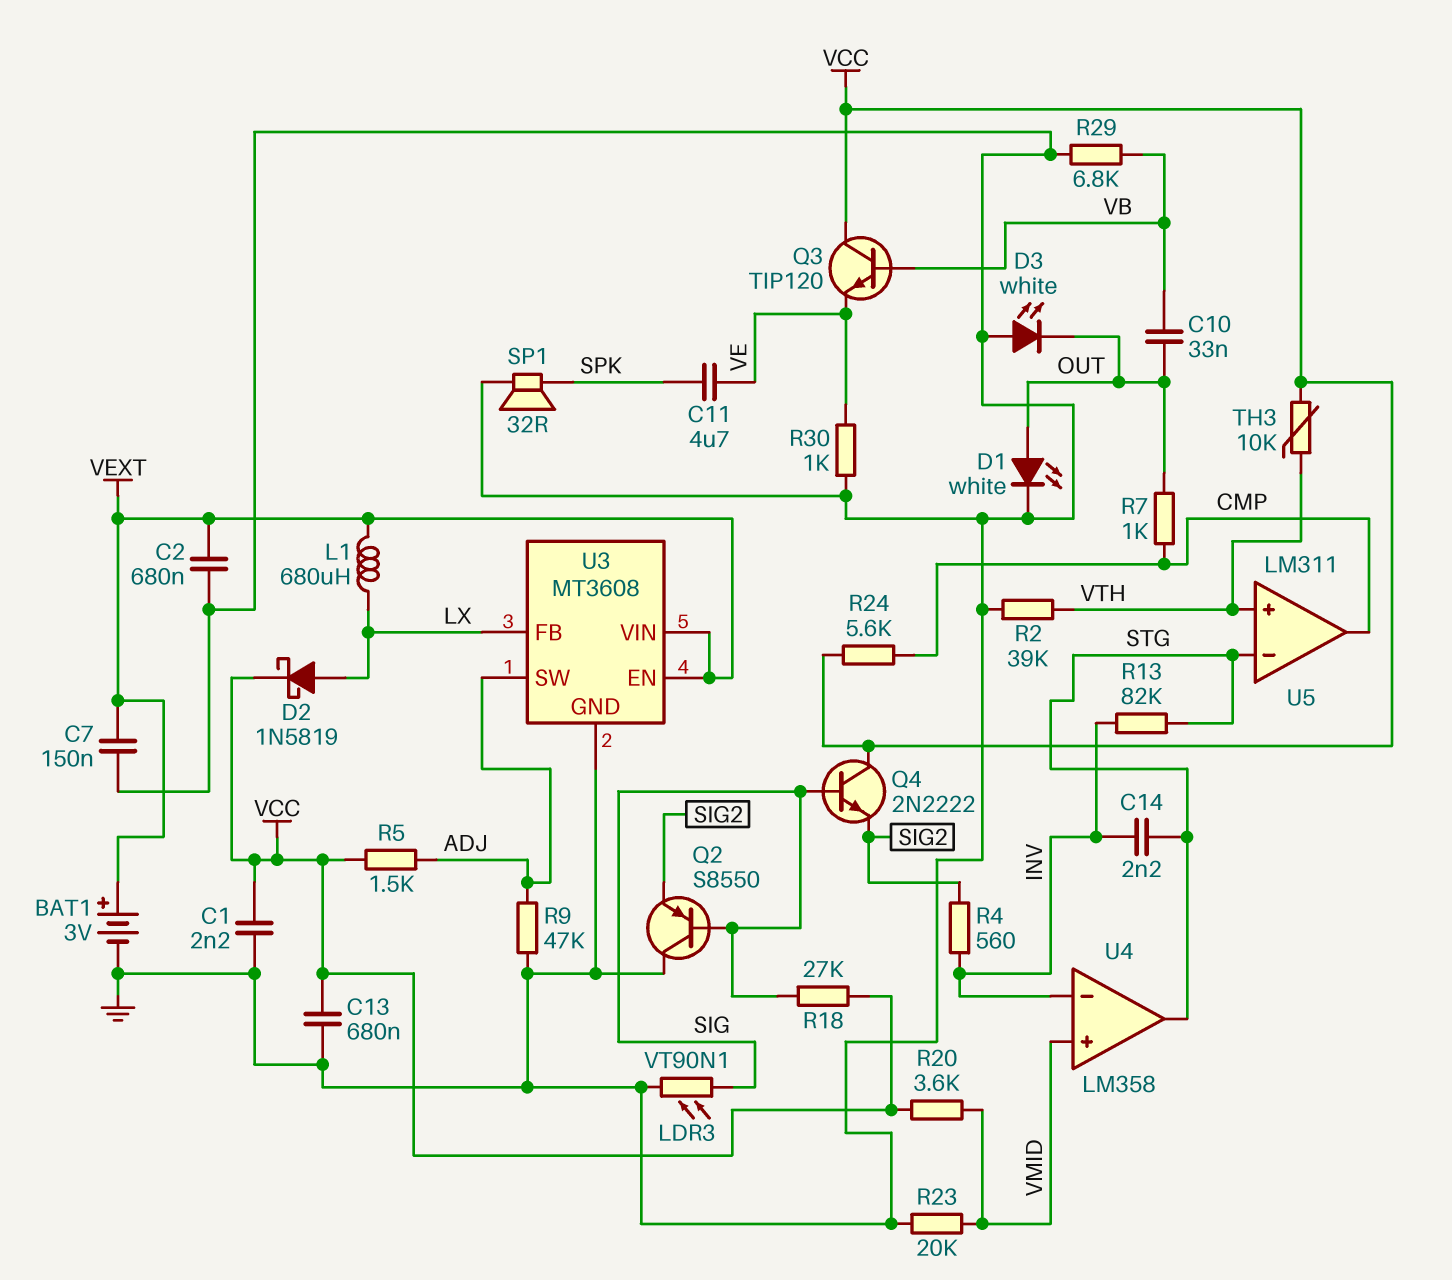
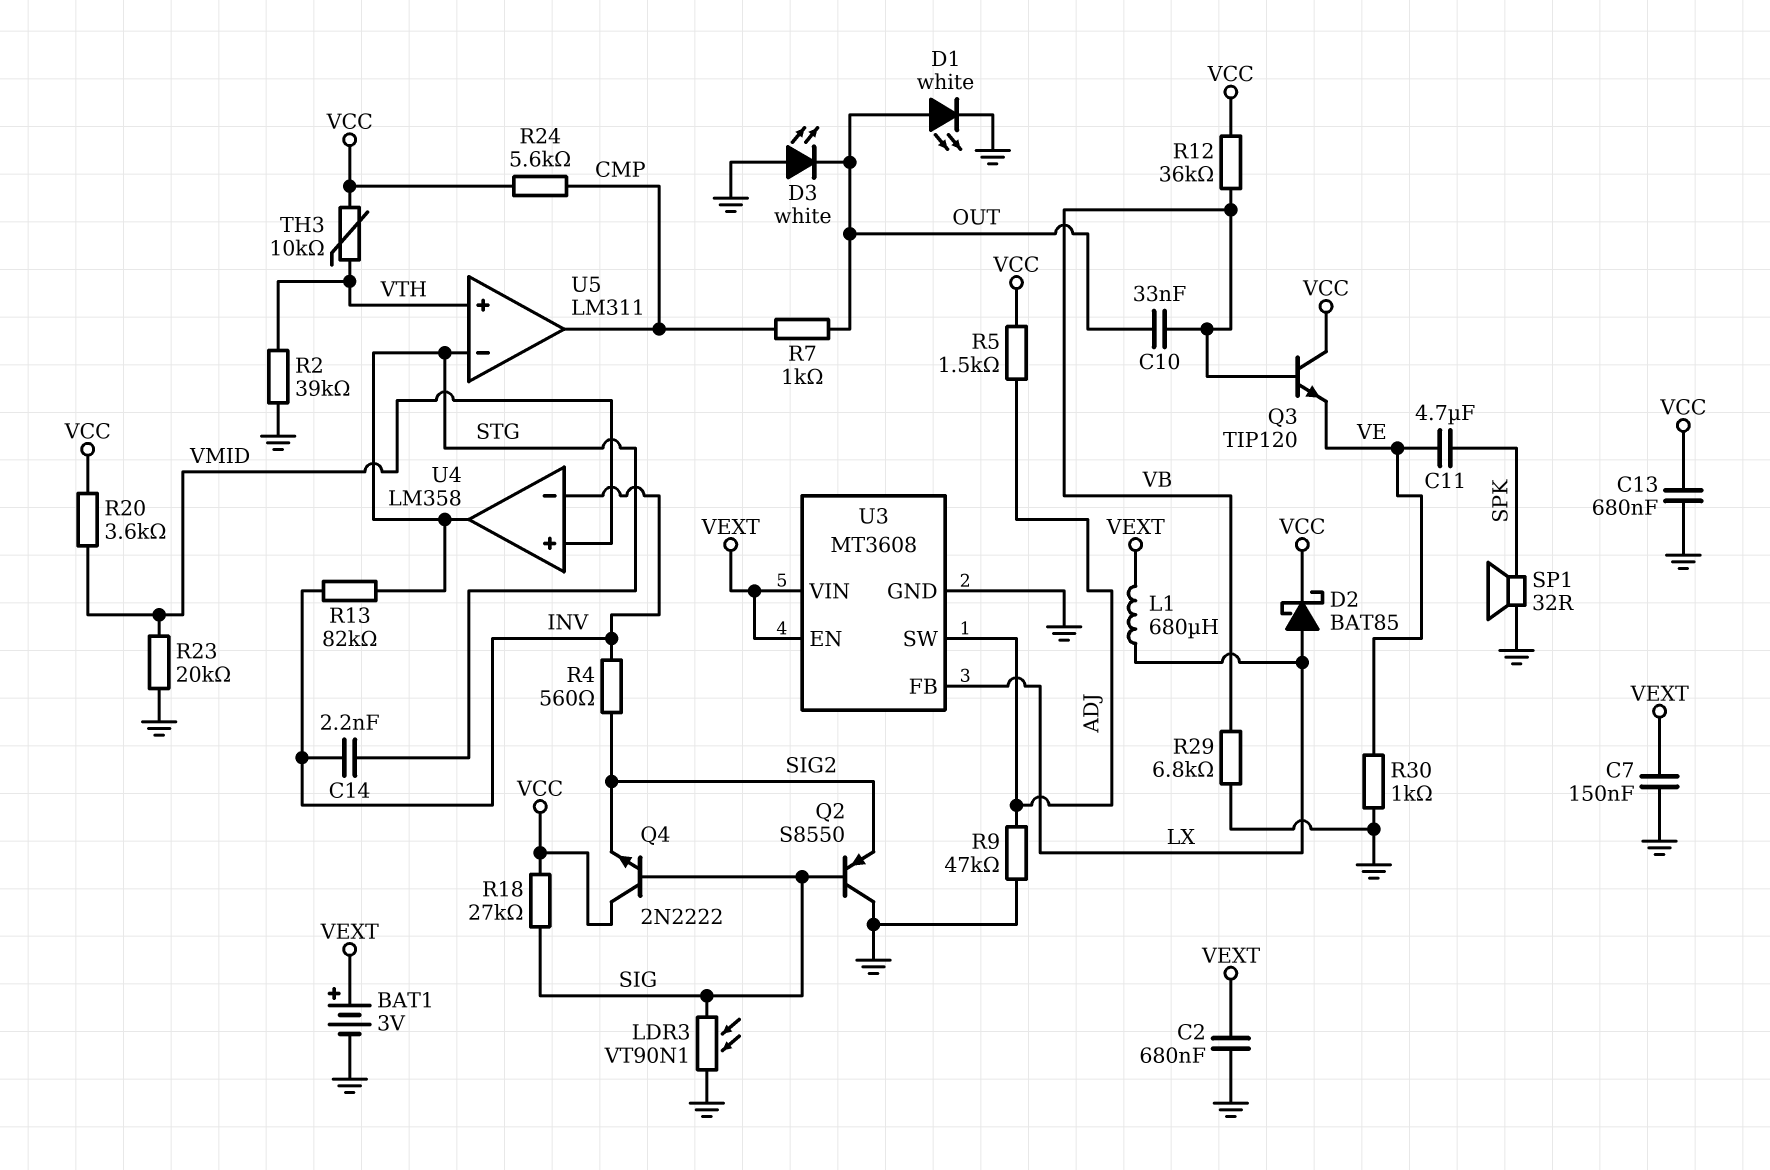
C1: 2.2nF (GND, VCC) -> none
D2: schottky 1N5819 (A LX, K VCC) -> schottky BAT85 (A LX, K VCC)
R12: none -> 36k (VB, VCC)

